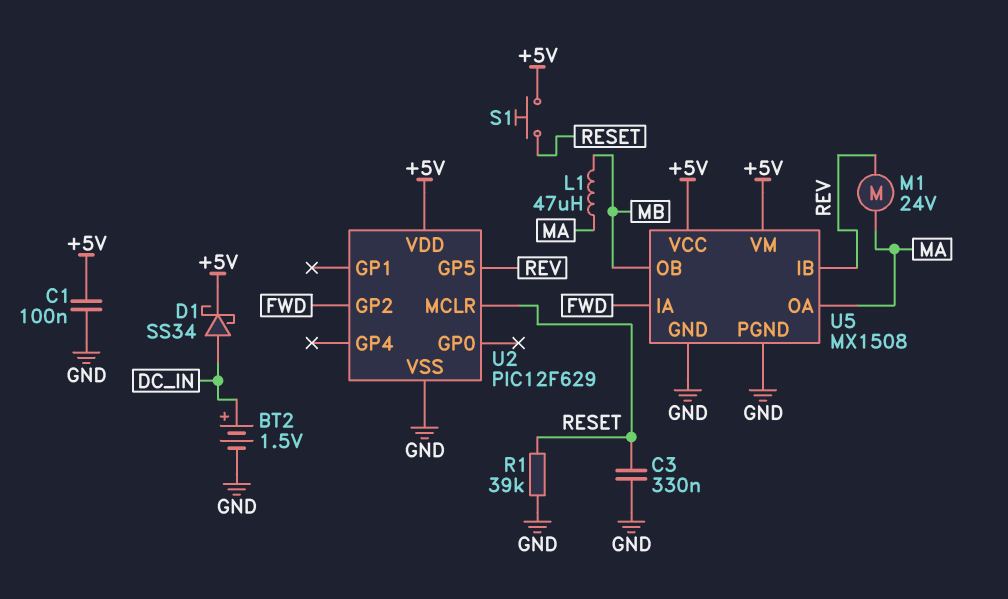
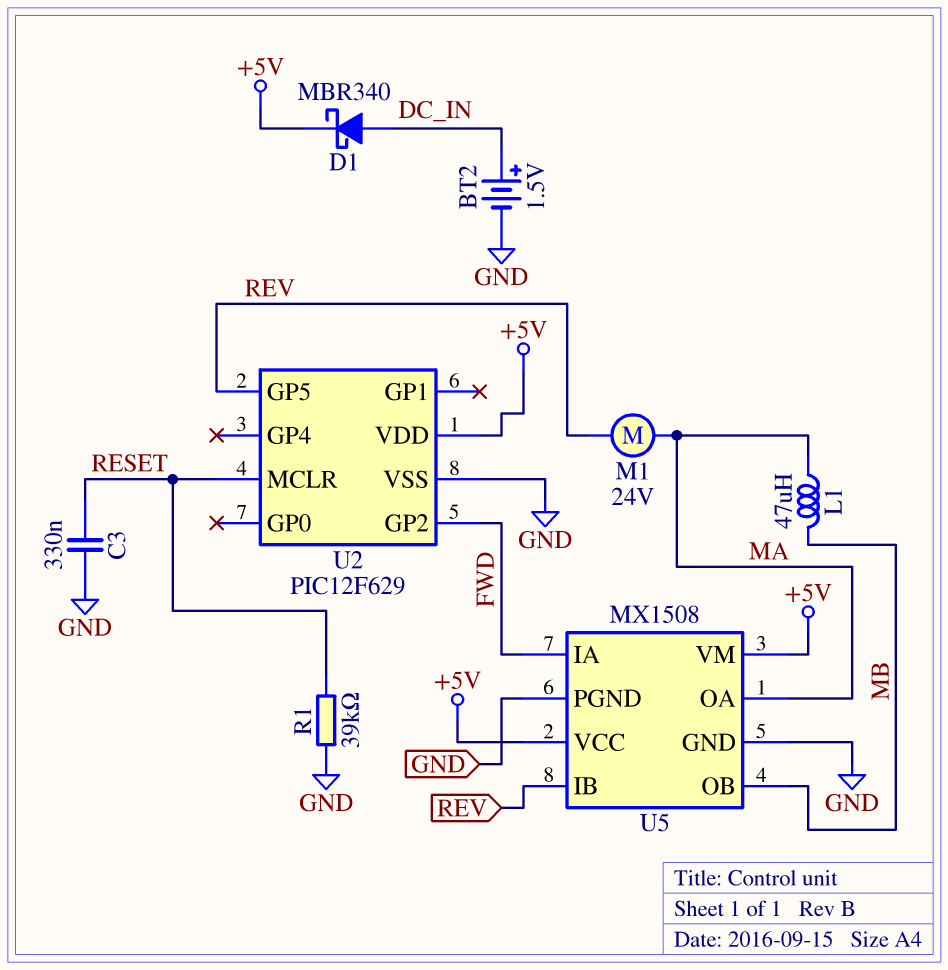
C1: 100nF (+5V, GND) -> none
D1: schottky SS34 (A DC_IN, K +5V) -> schottky MBR340 (A DC_IN, K +5V)
S1: button (+5V, RESET) -> none

